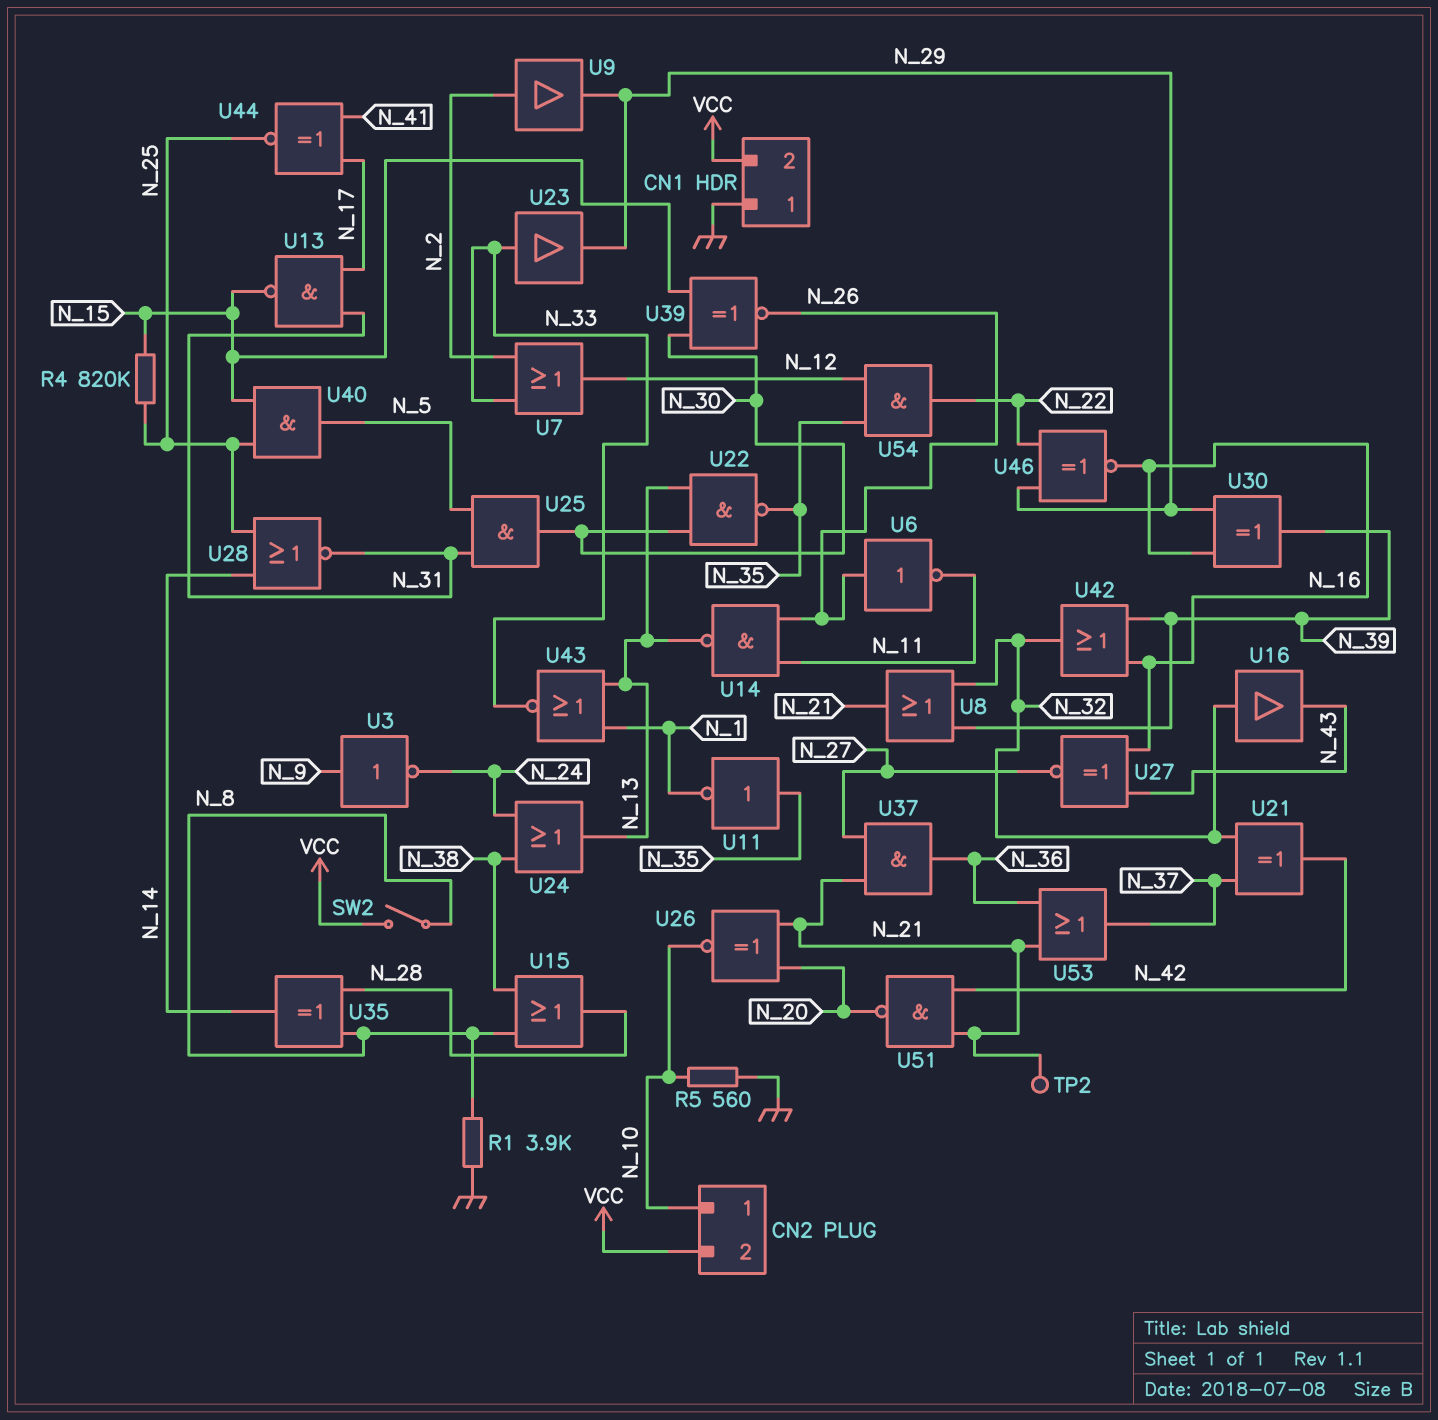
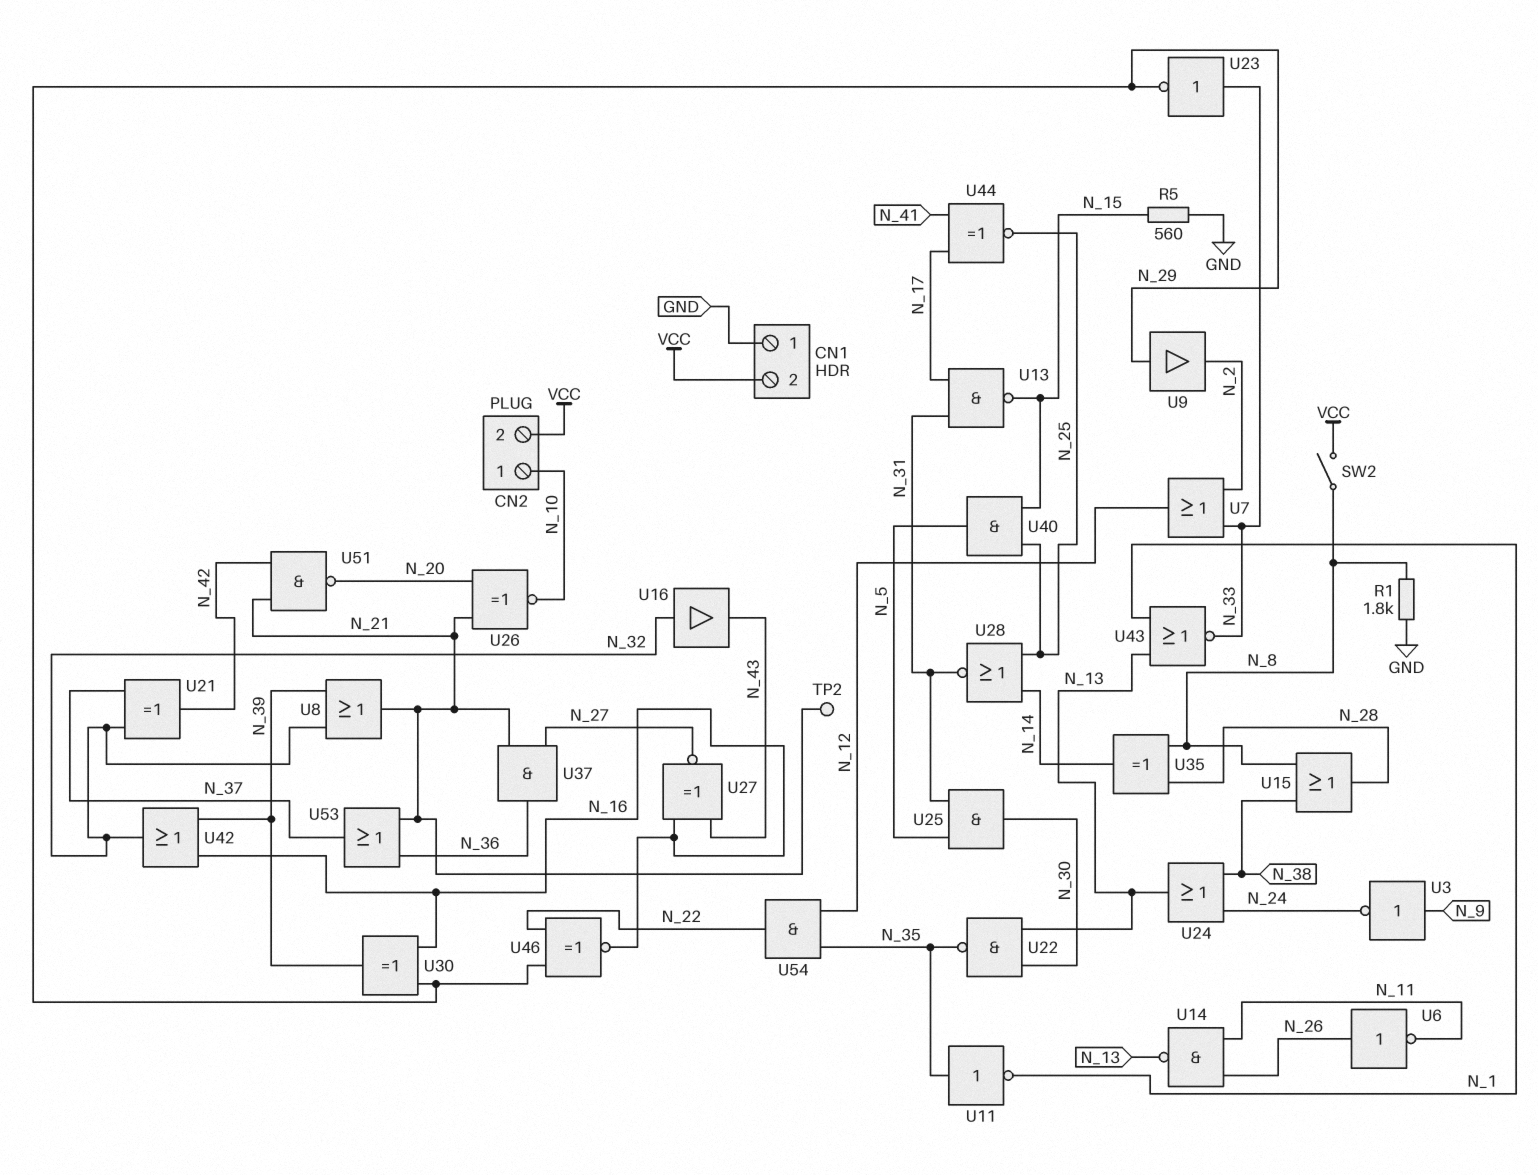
R1: 3.9k (GND, N_8) -> 1.8k (GND, N_8)
R4: 820k (N_15, N_25) -> none
R5: 560 (GND, N_10) -> 560 (GND, N_15)
U9: buffer (in N_2, out N_29) -> buffer (in N_29, out N_2)
U23: buffer (in N_33, out N_29) -> NOT (in N_33, out N_29)
U39: XNOR (in N_15, in N_30, out N_26) -> none

